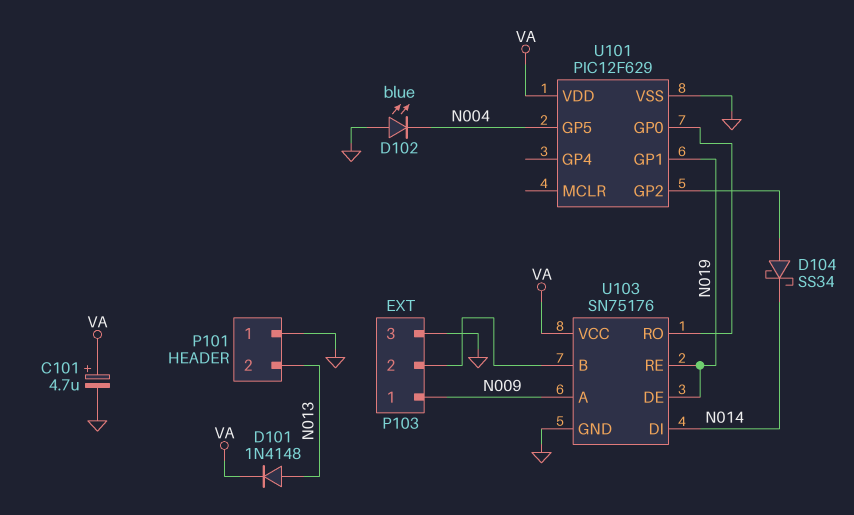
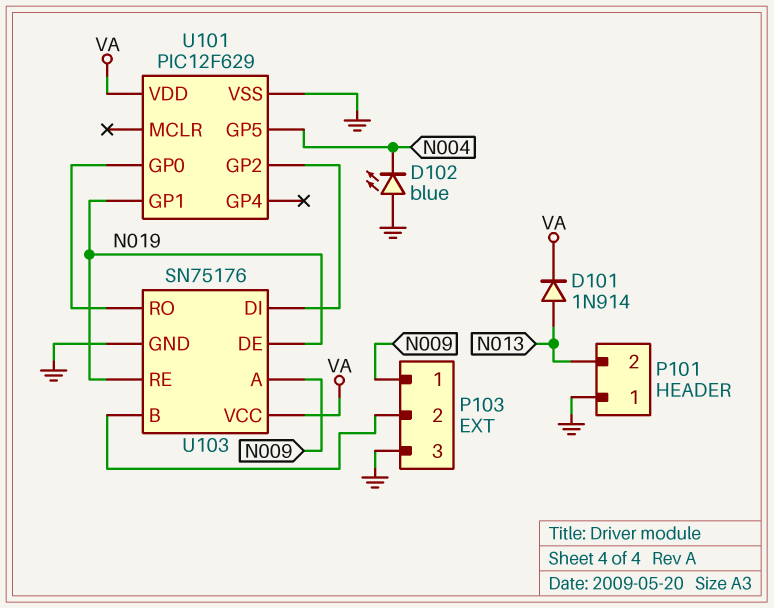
C101: 4.7uF (plus VA, minus GND) -> none
D101: diode 1N4148 (A N013, K VA) -> diode 1N914 (A N013, K VA)
D104: schottky SS34 (A U101/GP2, K N014) -> none
U103 pin DI: N014 -> U101/GP2

